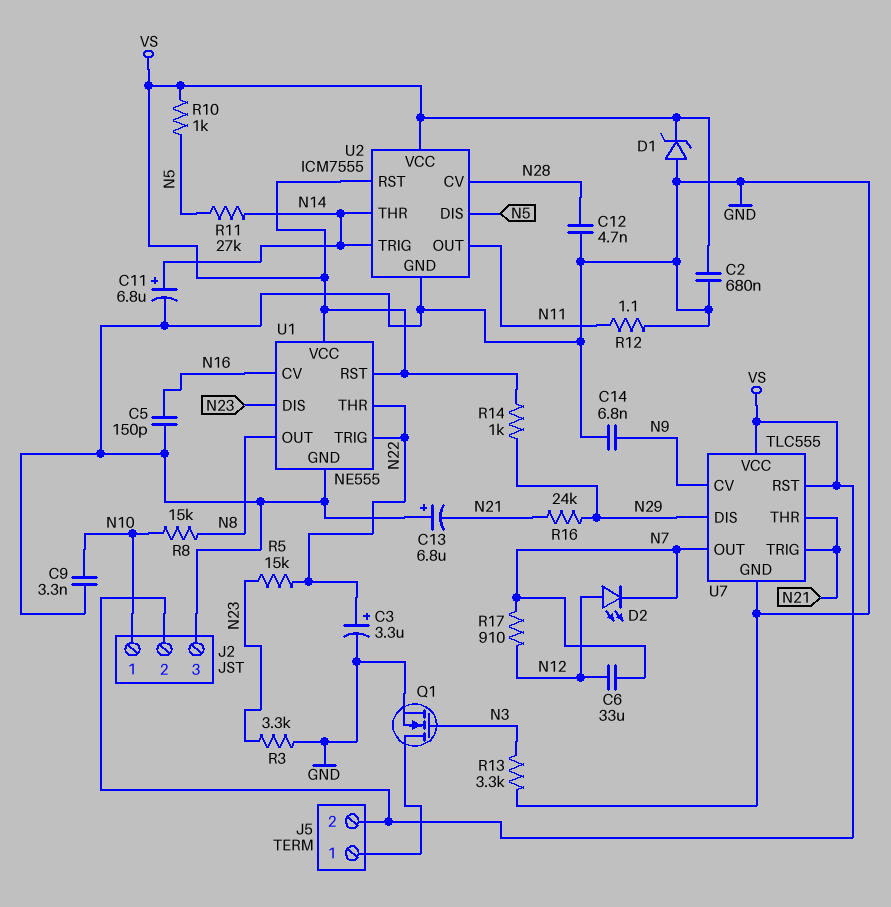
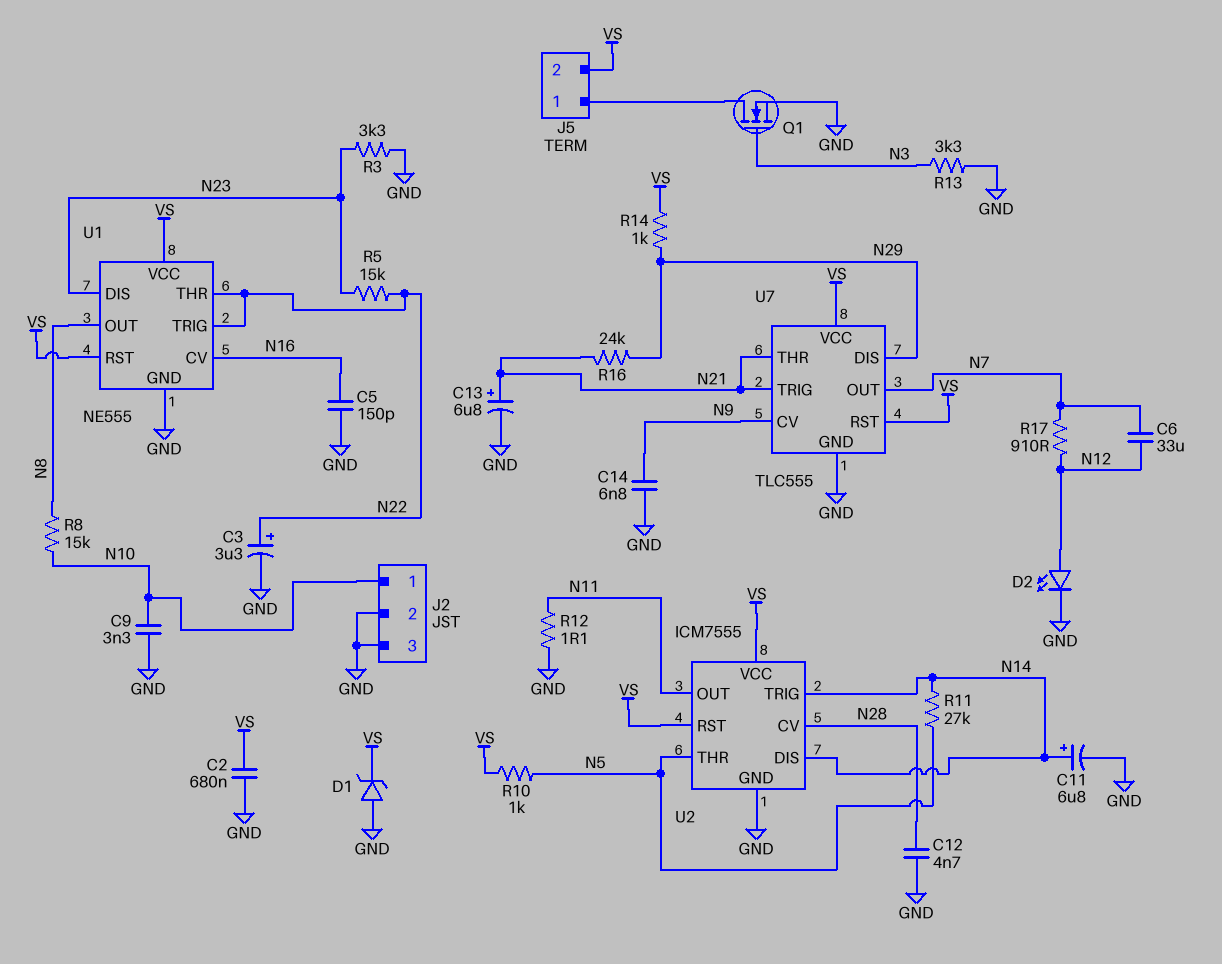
C13: 6.8uF (plus GND, minus N21) -> 6.8uF (plus N21, minus GND)
D2: LED (A N12, K N7) -> LED (A N12, K GND)
J2 pin 2: VS -> GND
U2 pin DIS: N5 -> N14
U2 pin THR: N14 -> N5

